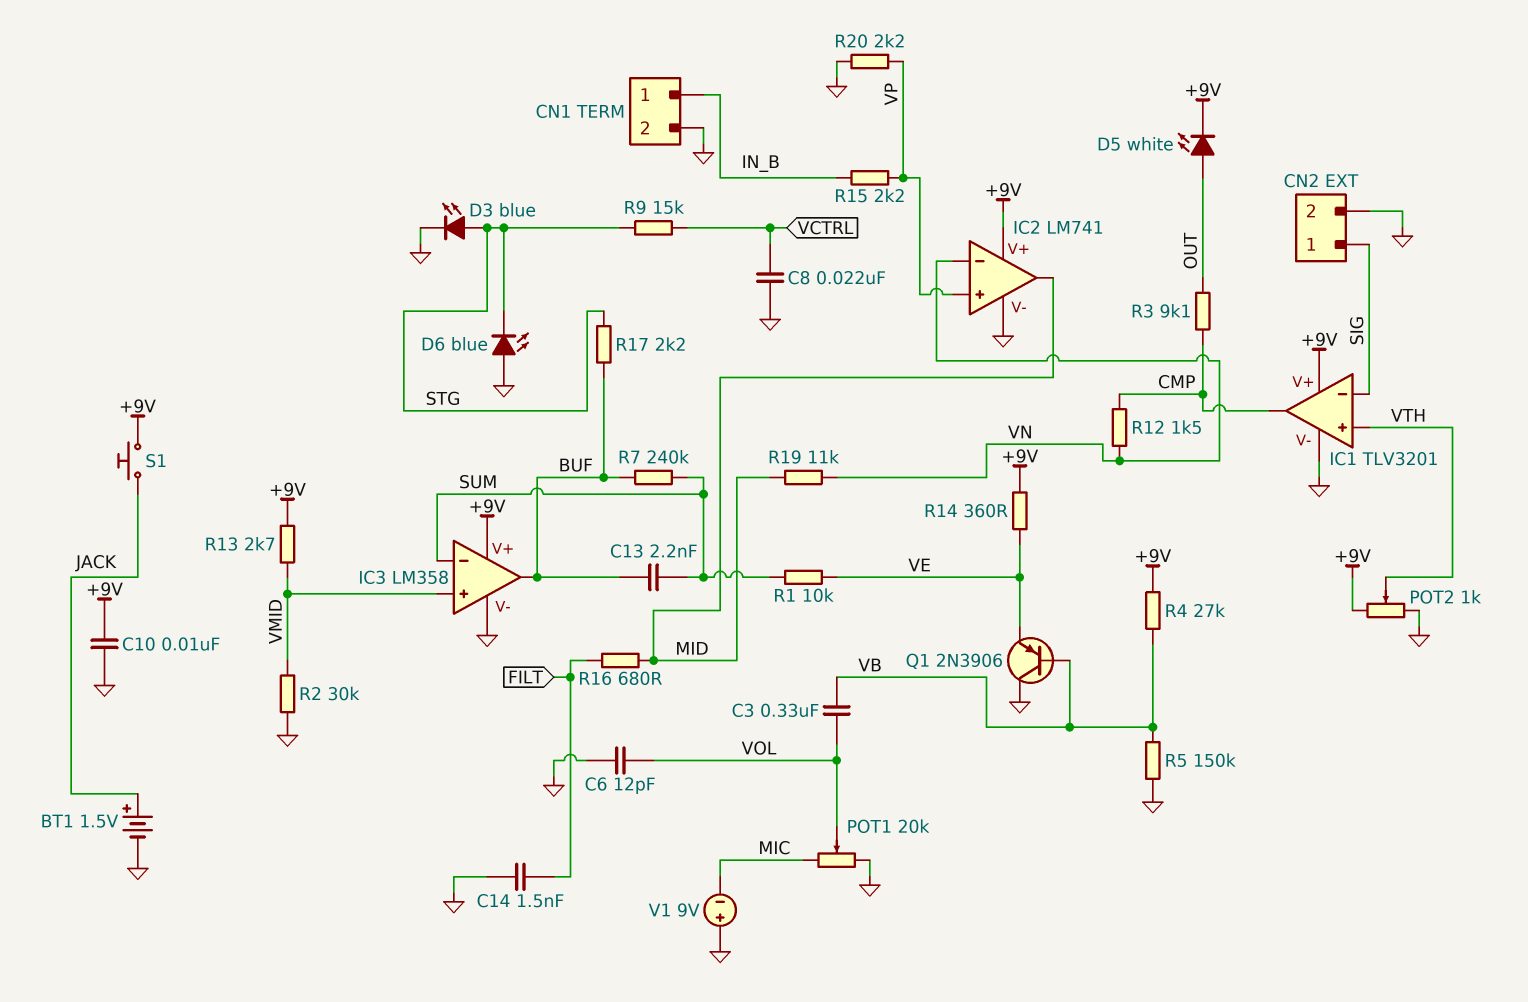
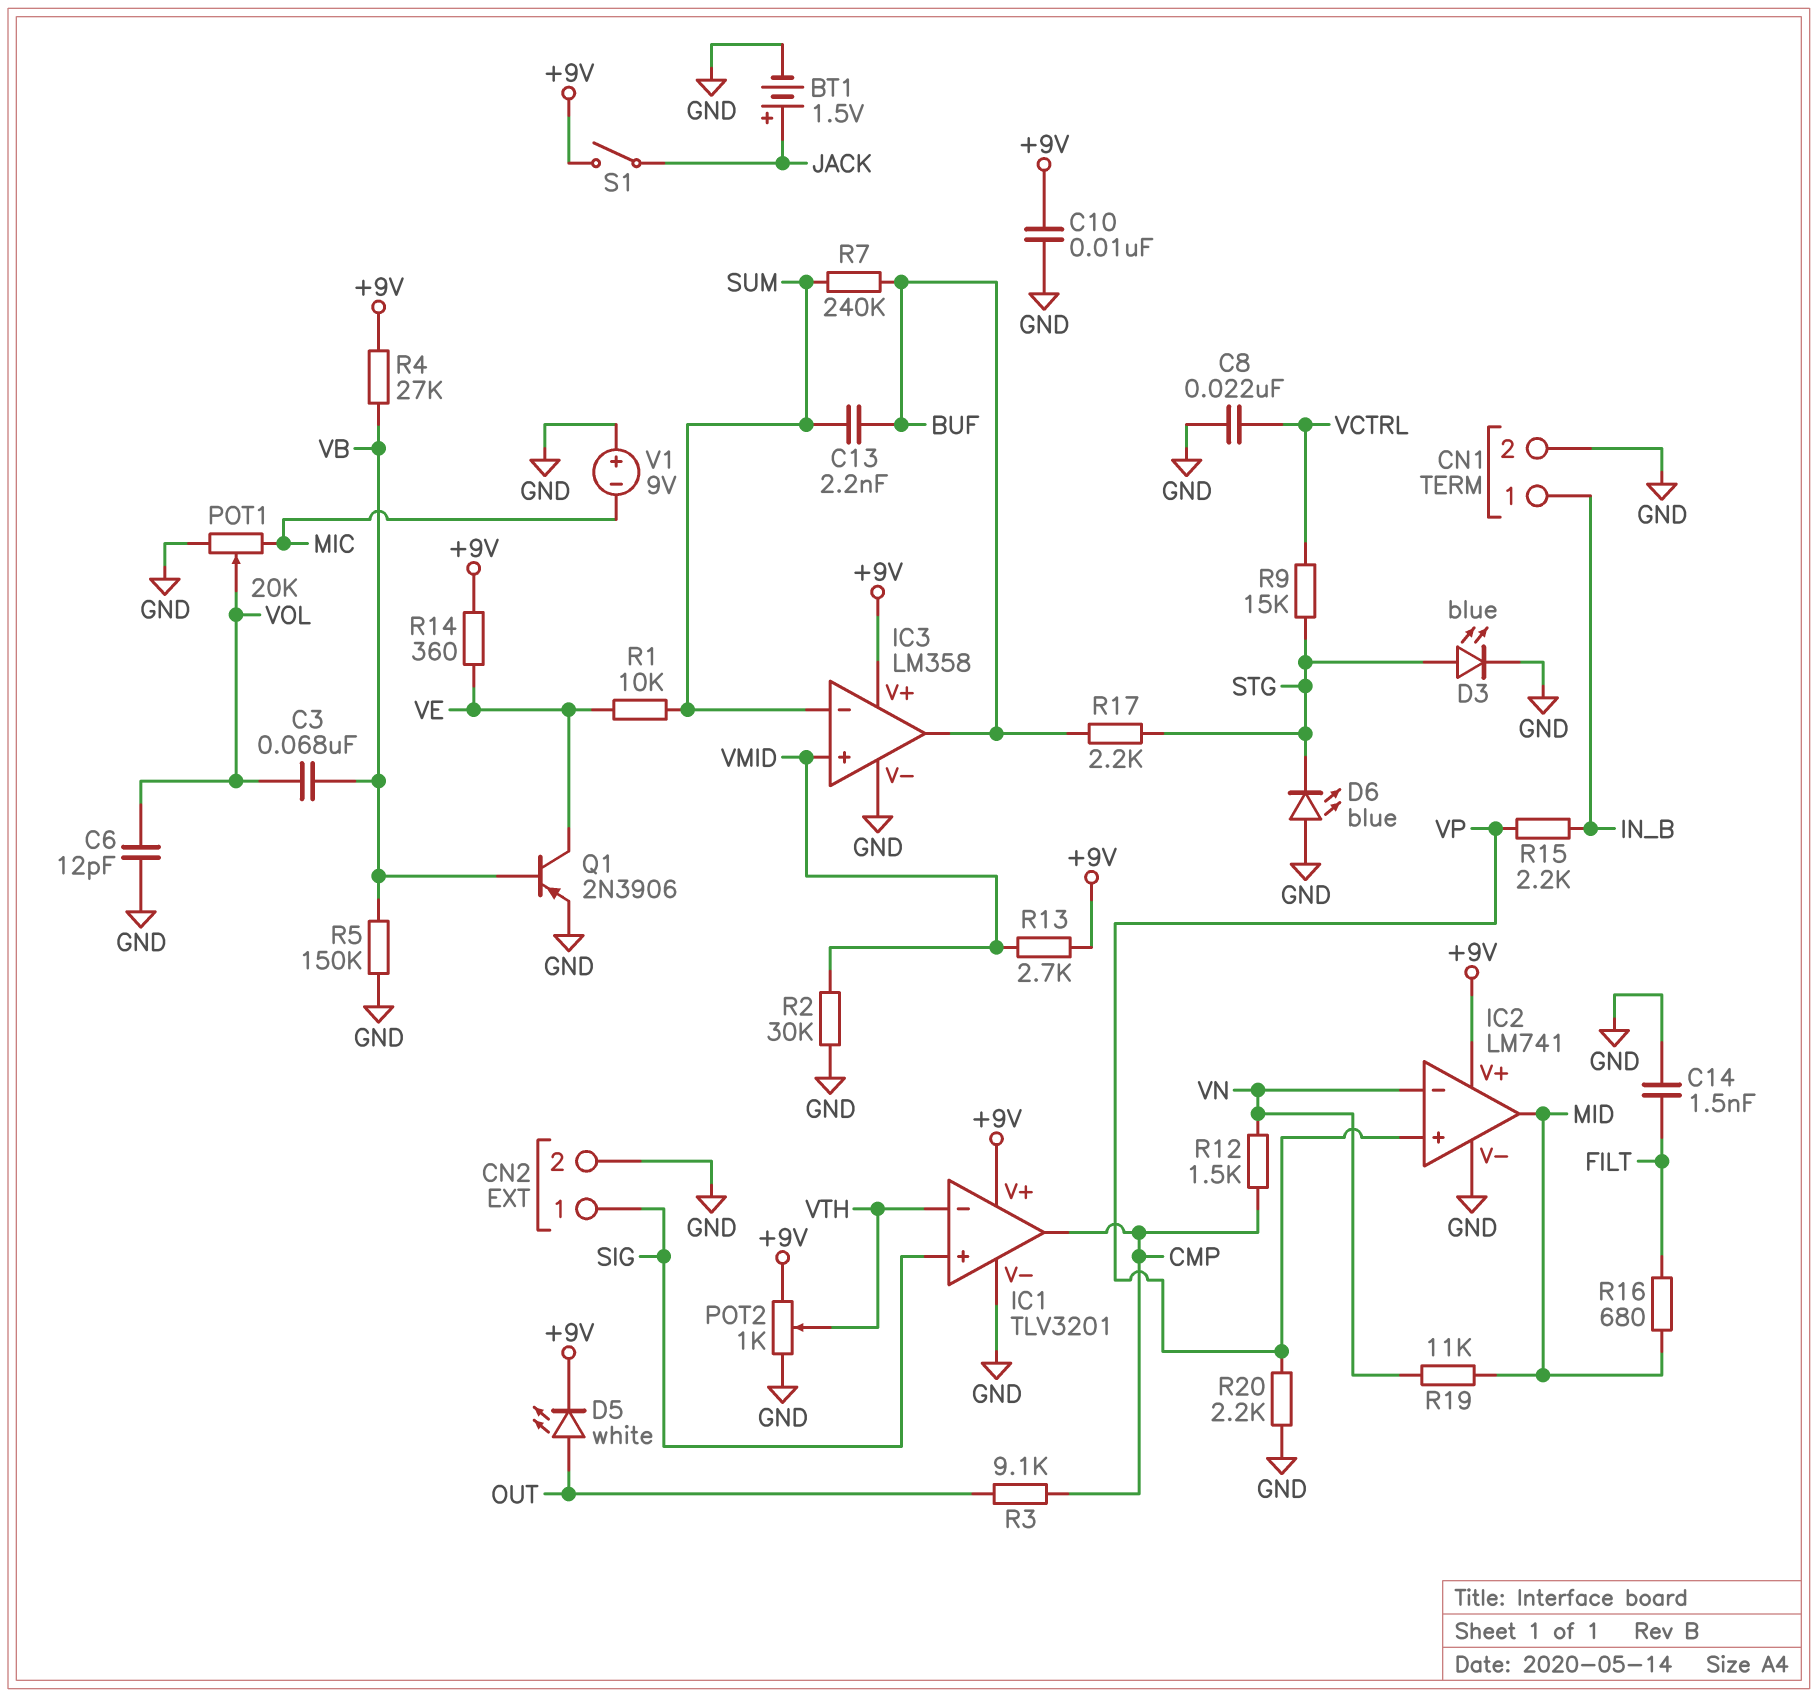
C3: 330nF (VB, VOL) -> 68nF (VB, VOL)
IC1 pin in+: VTH -> SIG
IC1 pin in-: SIG -> VTH
Q1: PNP 2N3906 (B VB, C GND, E VE) -> PNP 2N3906 (B VB, C VE, E GND)
S1: button (+9V, JACK) -> switch (+9V, JACK)

